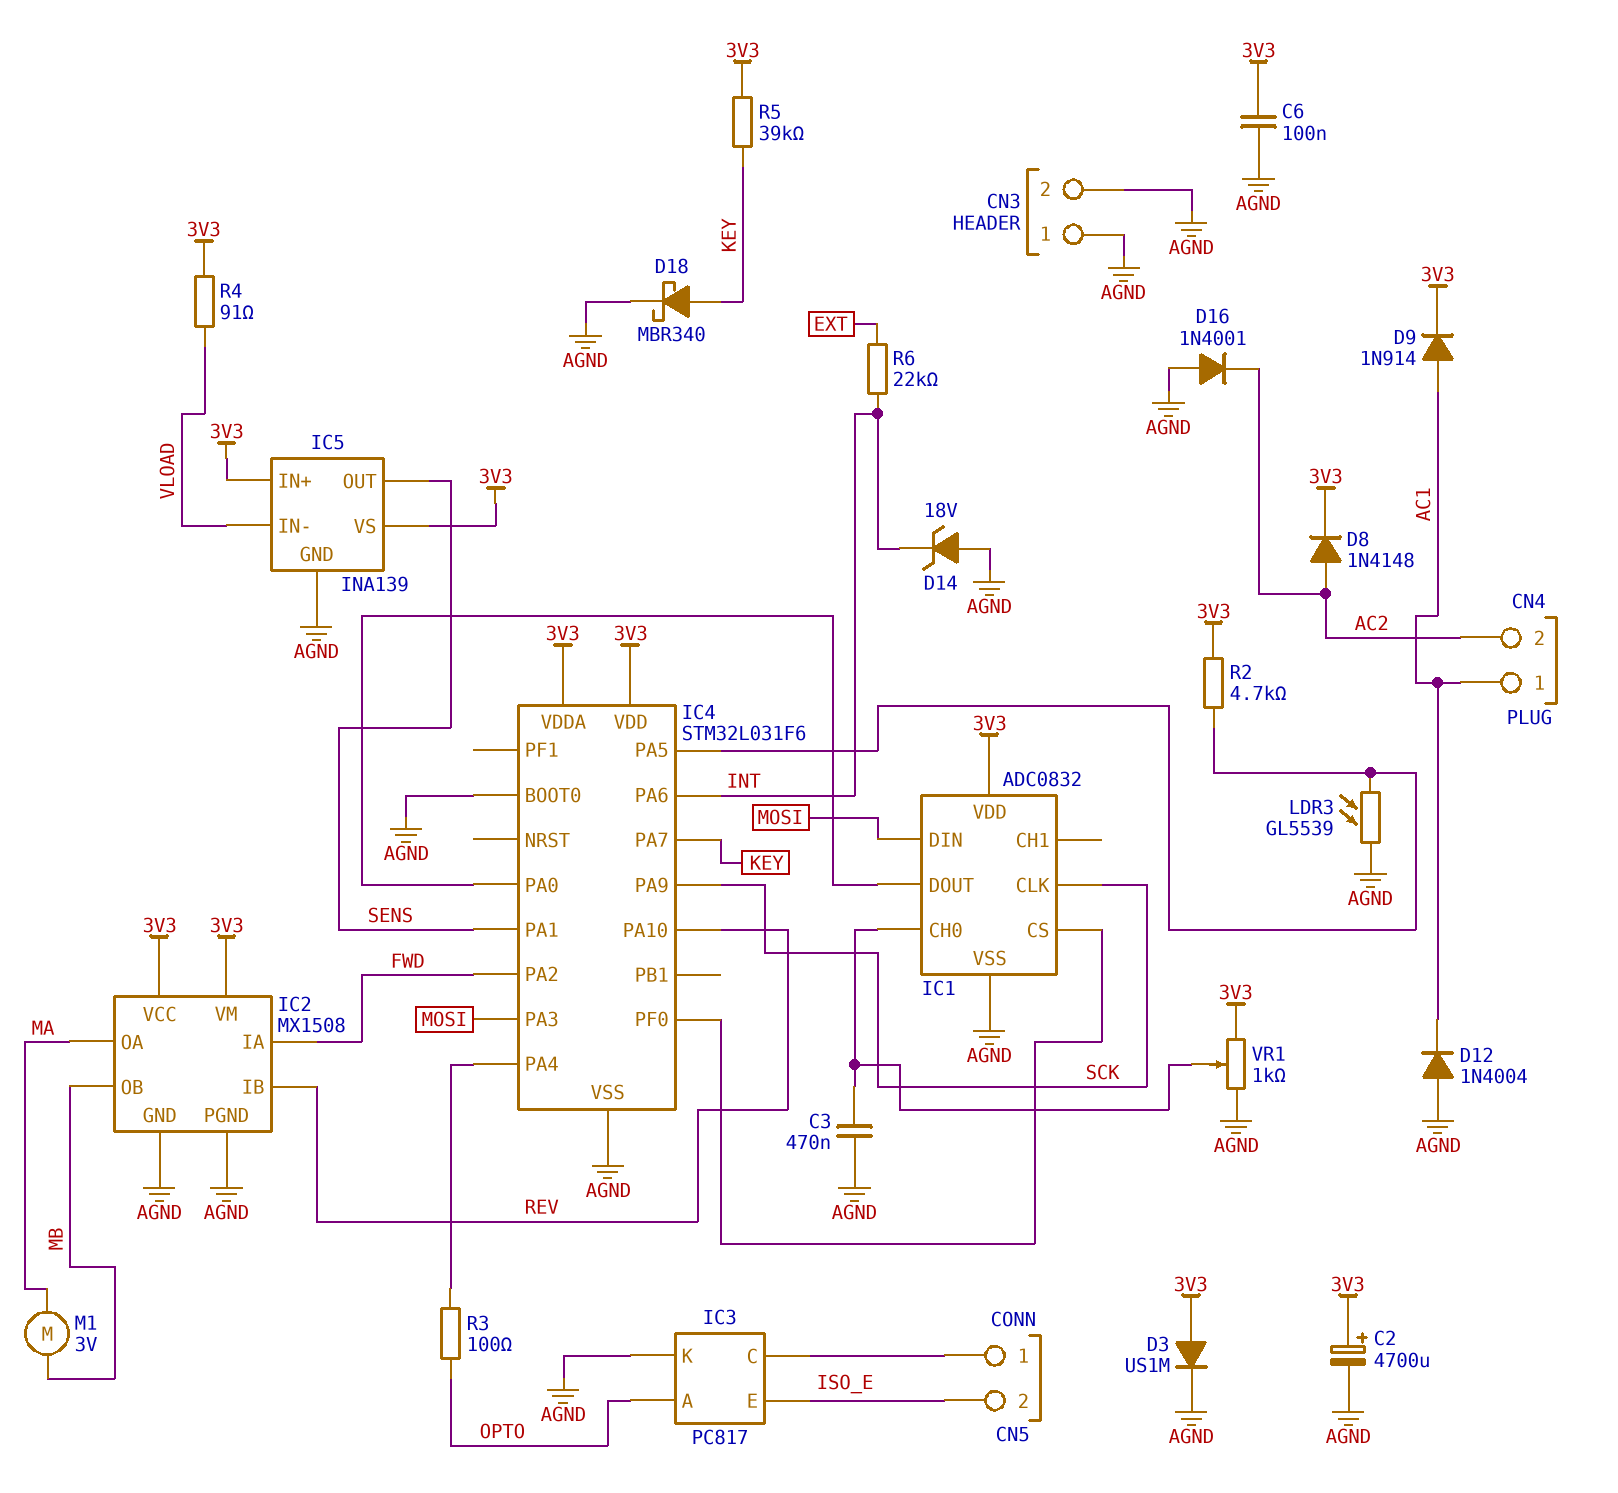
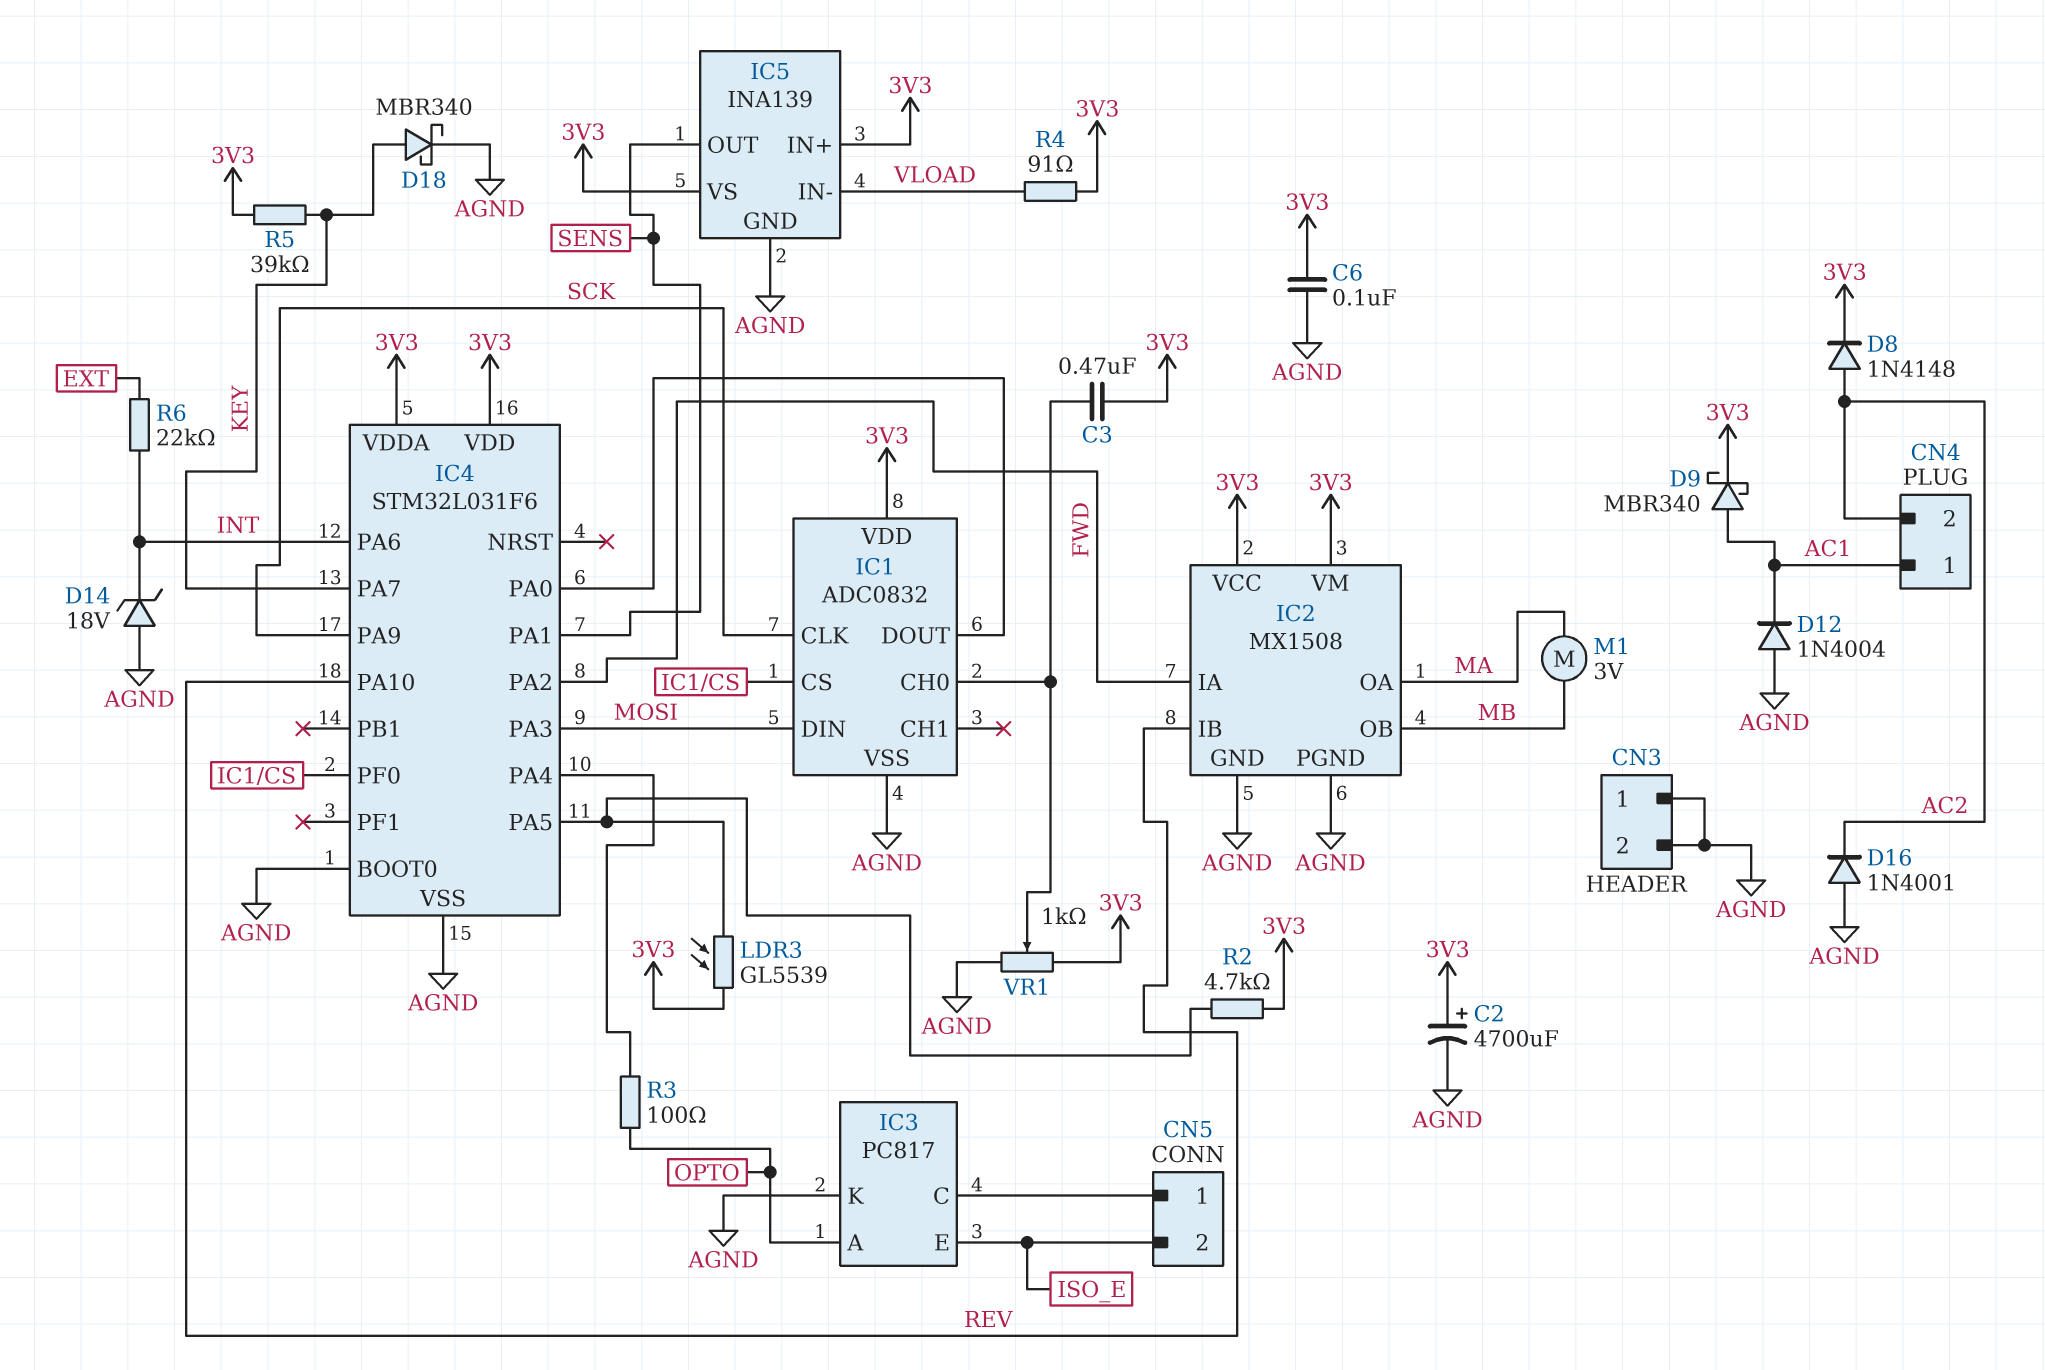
C3: 470nF (AGND, IC1/CH0) -> 470nF (3V3, IC1/CH0)
D3: diode US1M (A 3V3, K AGND) -> none
D9: diode 1N914 (A AC1, K 3V3) -> schottky MBR340 (A AC1, K 3V3)
LDR3: GL5539 (AGND, IC4/PA5) -> GL5539 (3V3, IC4/PA5)

